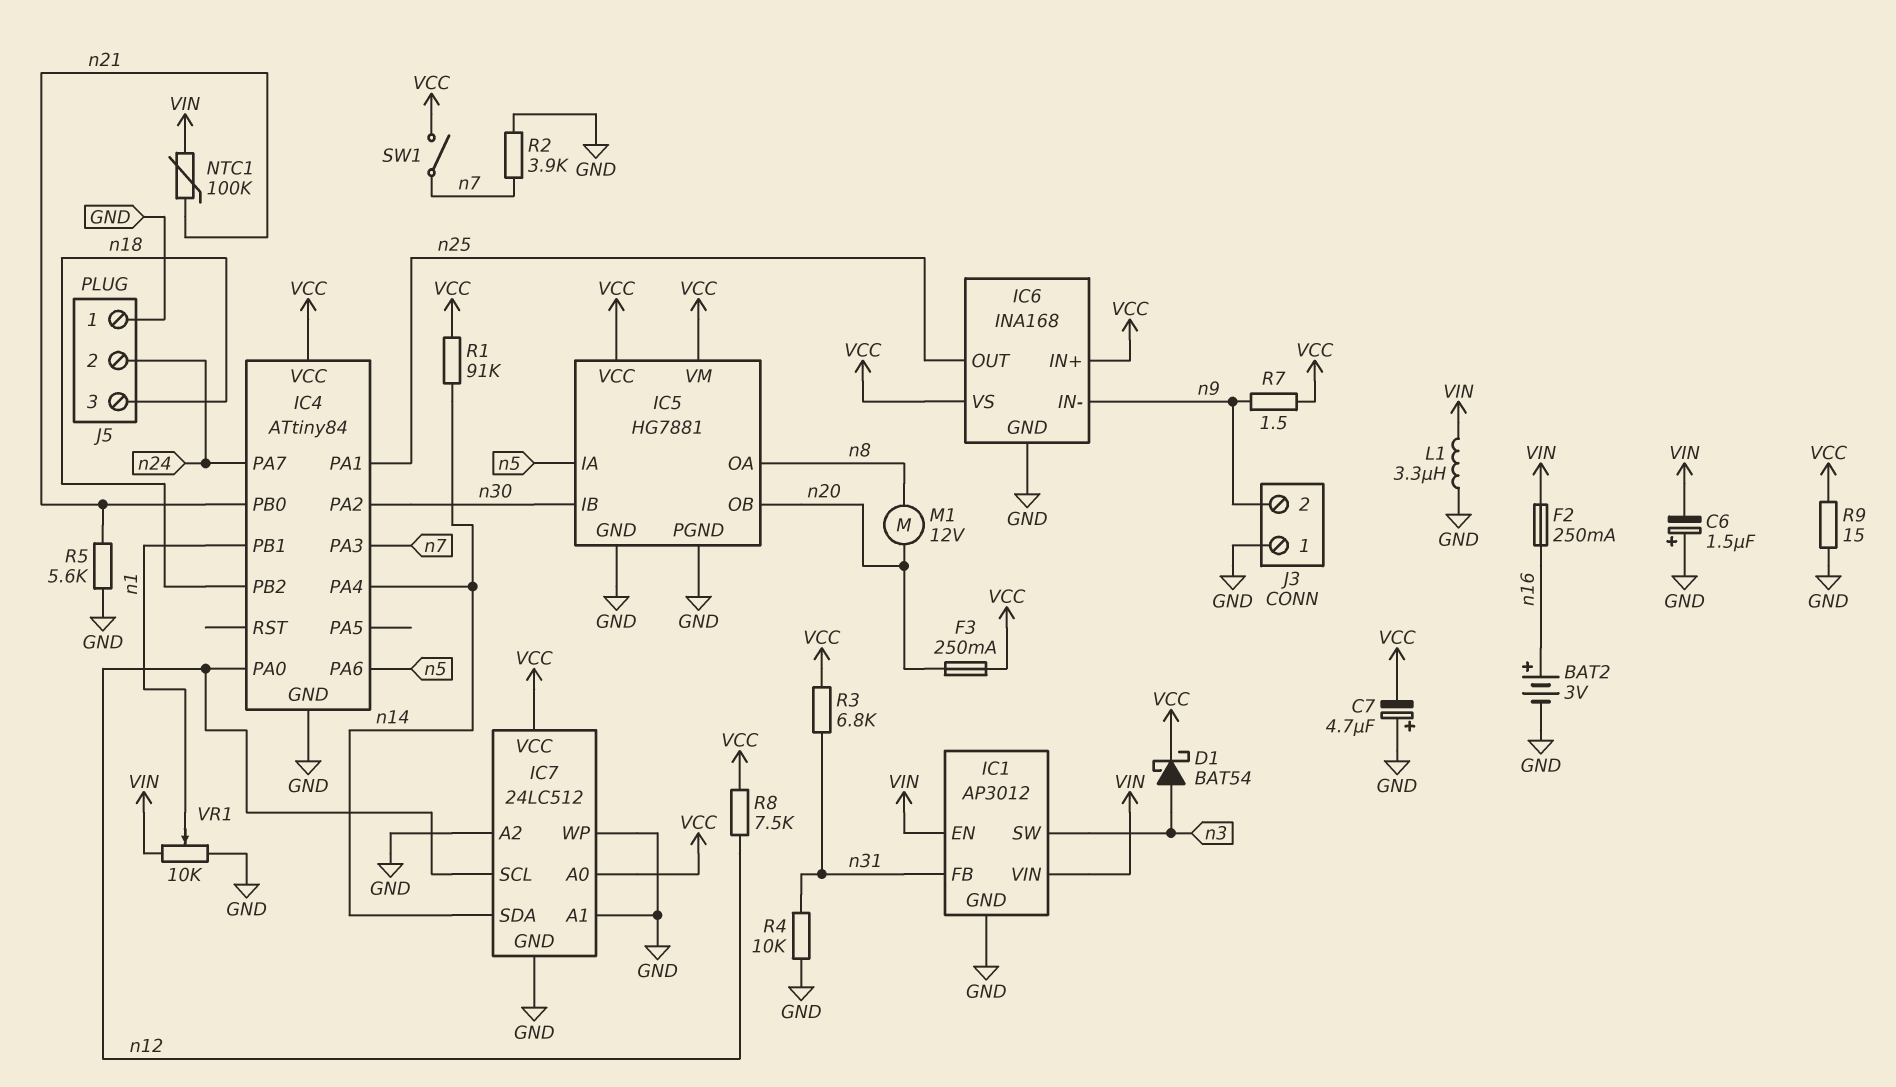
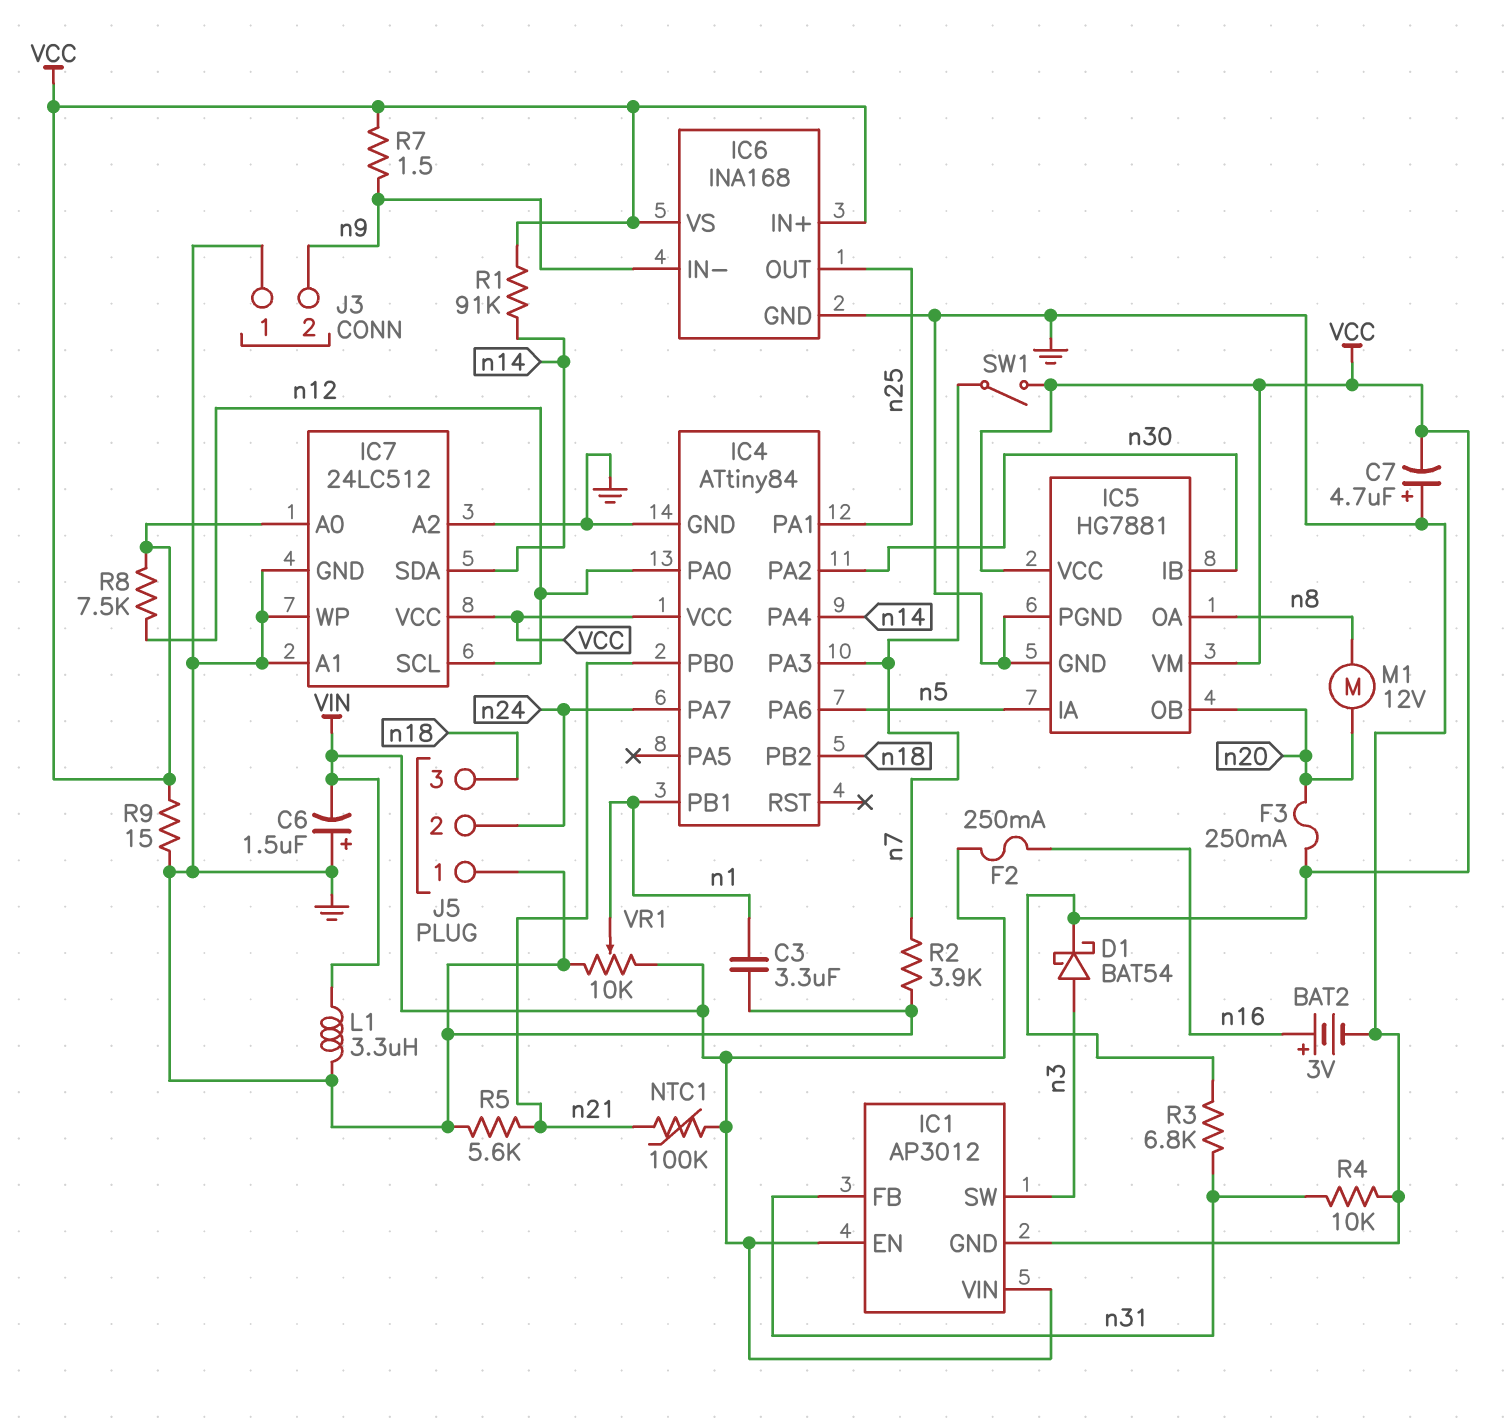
C3: none -> 3.3uF (GND, n1)

